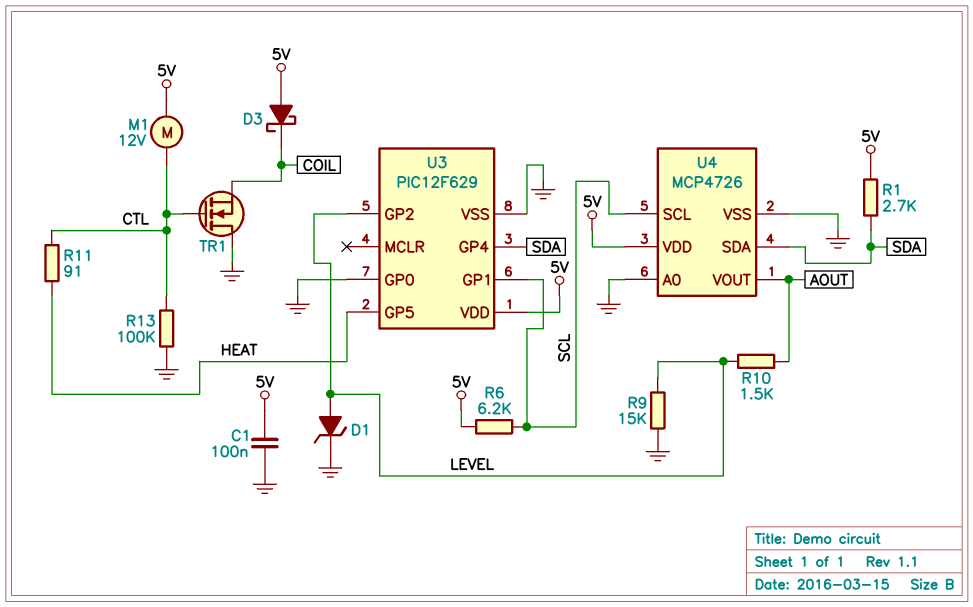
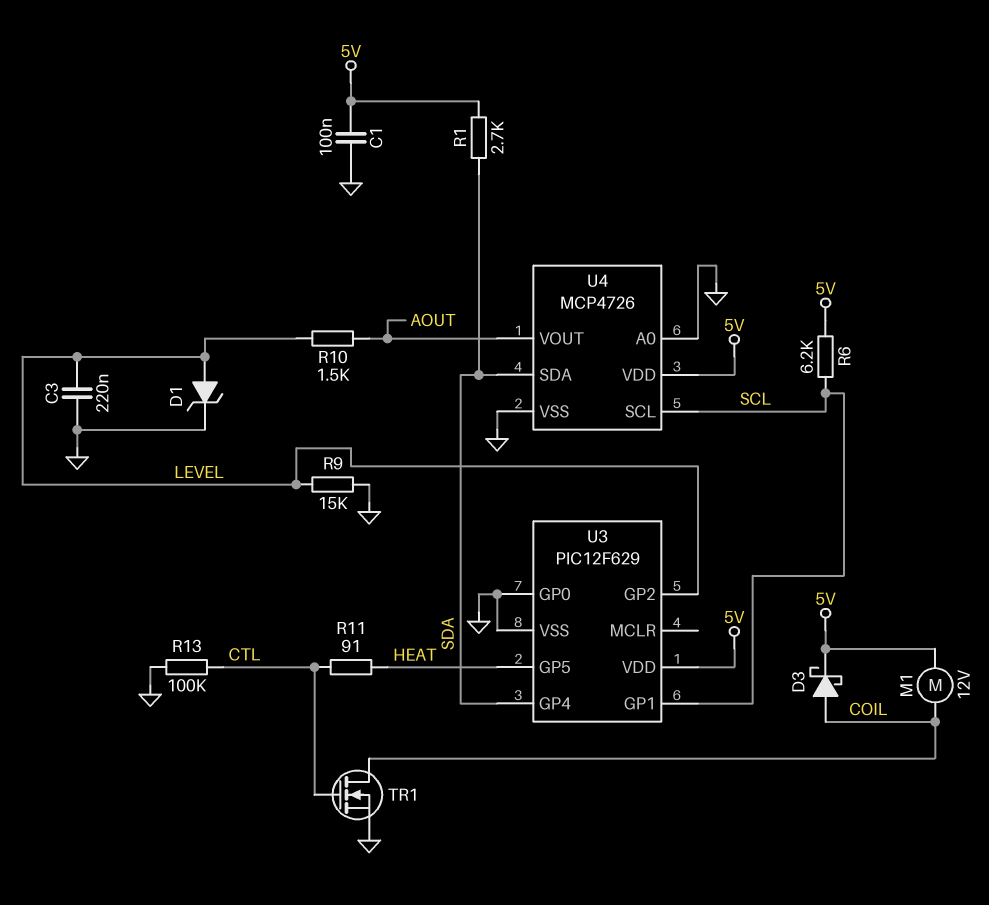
C3: none -> 220nF (GND, LEVEL)
D3: schottky (A 5V, K COIL) -> schottky (A COIL, K 5V)
M1: motor 12V (5V, CTL) -> motor 12V (5V, COIL)
TR1: NMOS (G CTL, D GND, S COIL) -> NMOS (G CTL, D COIL, S GND)

